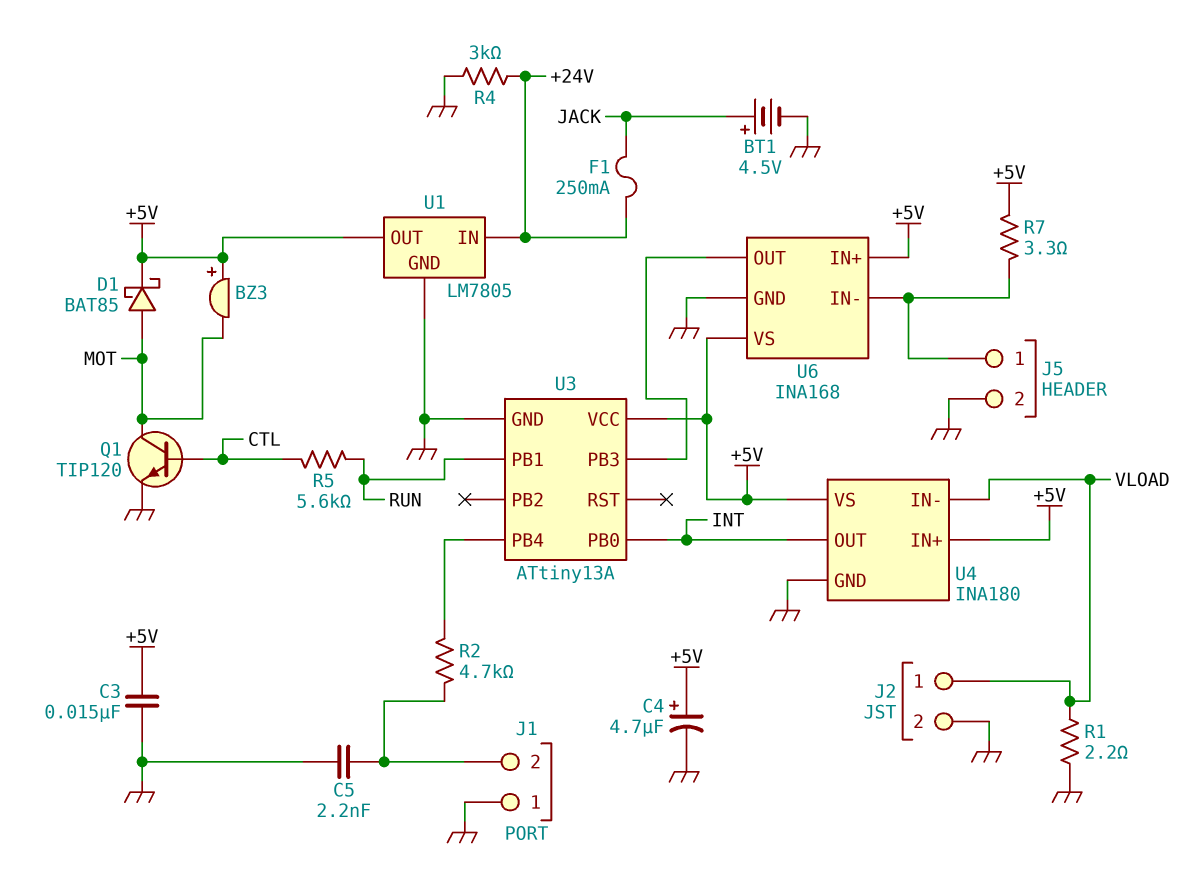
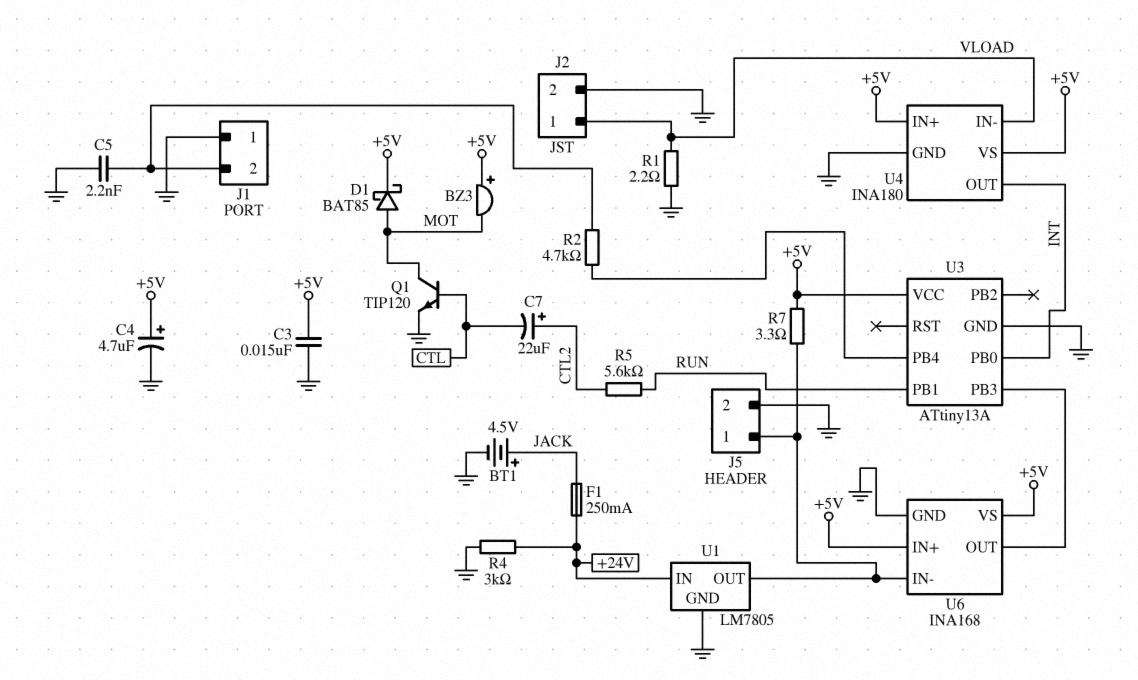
C7: none -> 22uF (plus CTL2, minus CTL)
R5: 5.6k (CTL, RUN) -> 5.6k (CTL2, RUN)
U1 pin OUT: +5V -> J5/1

